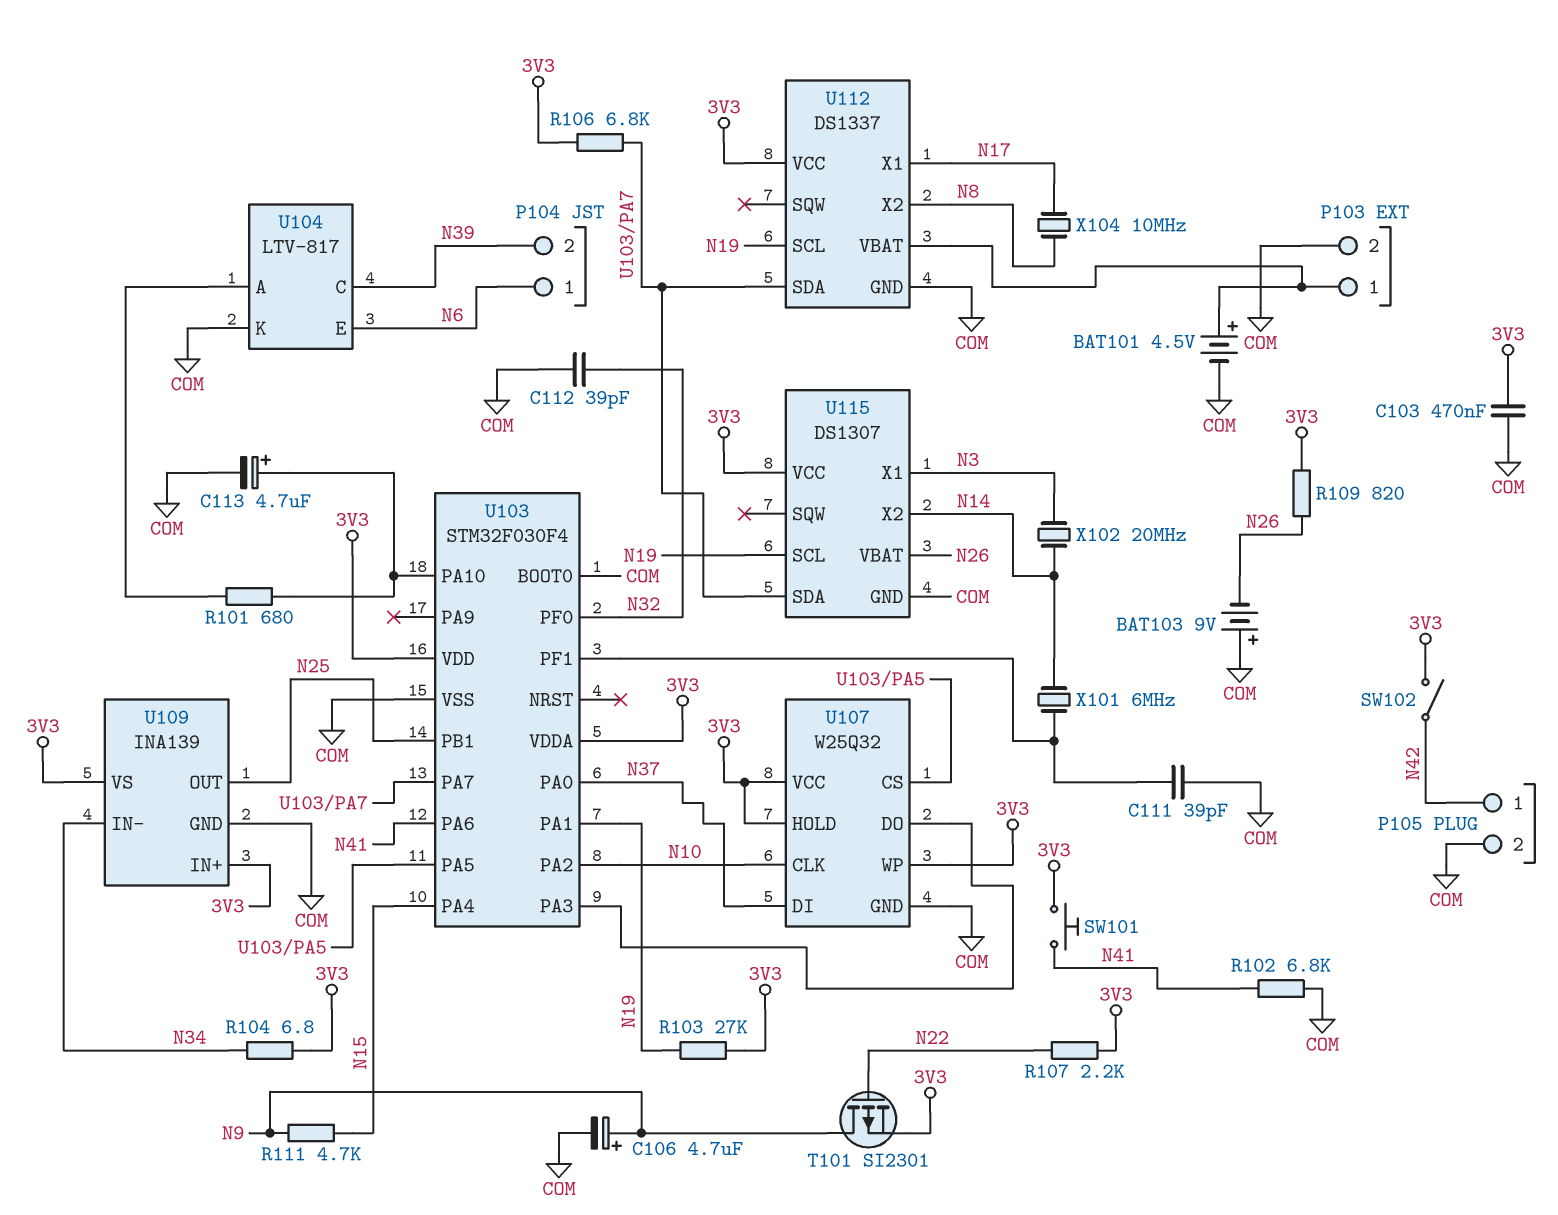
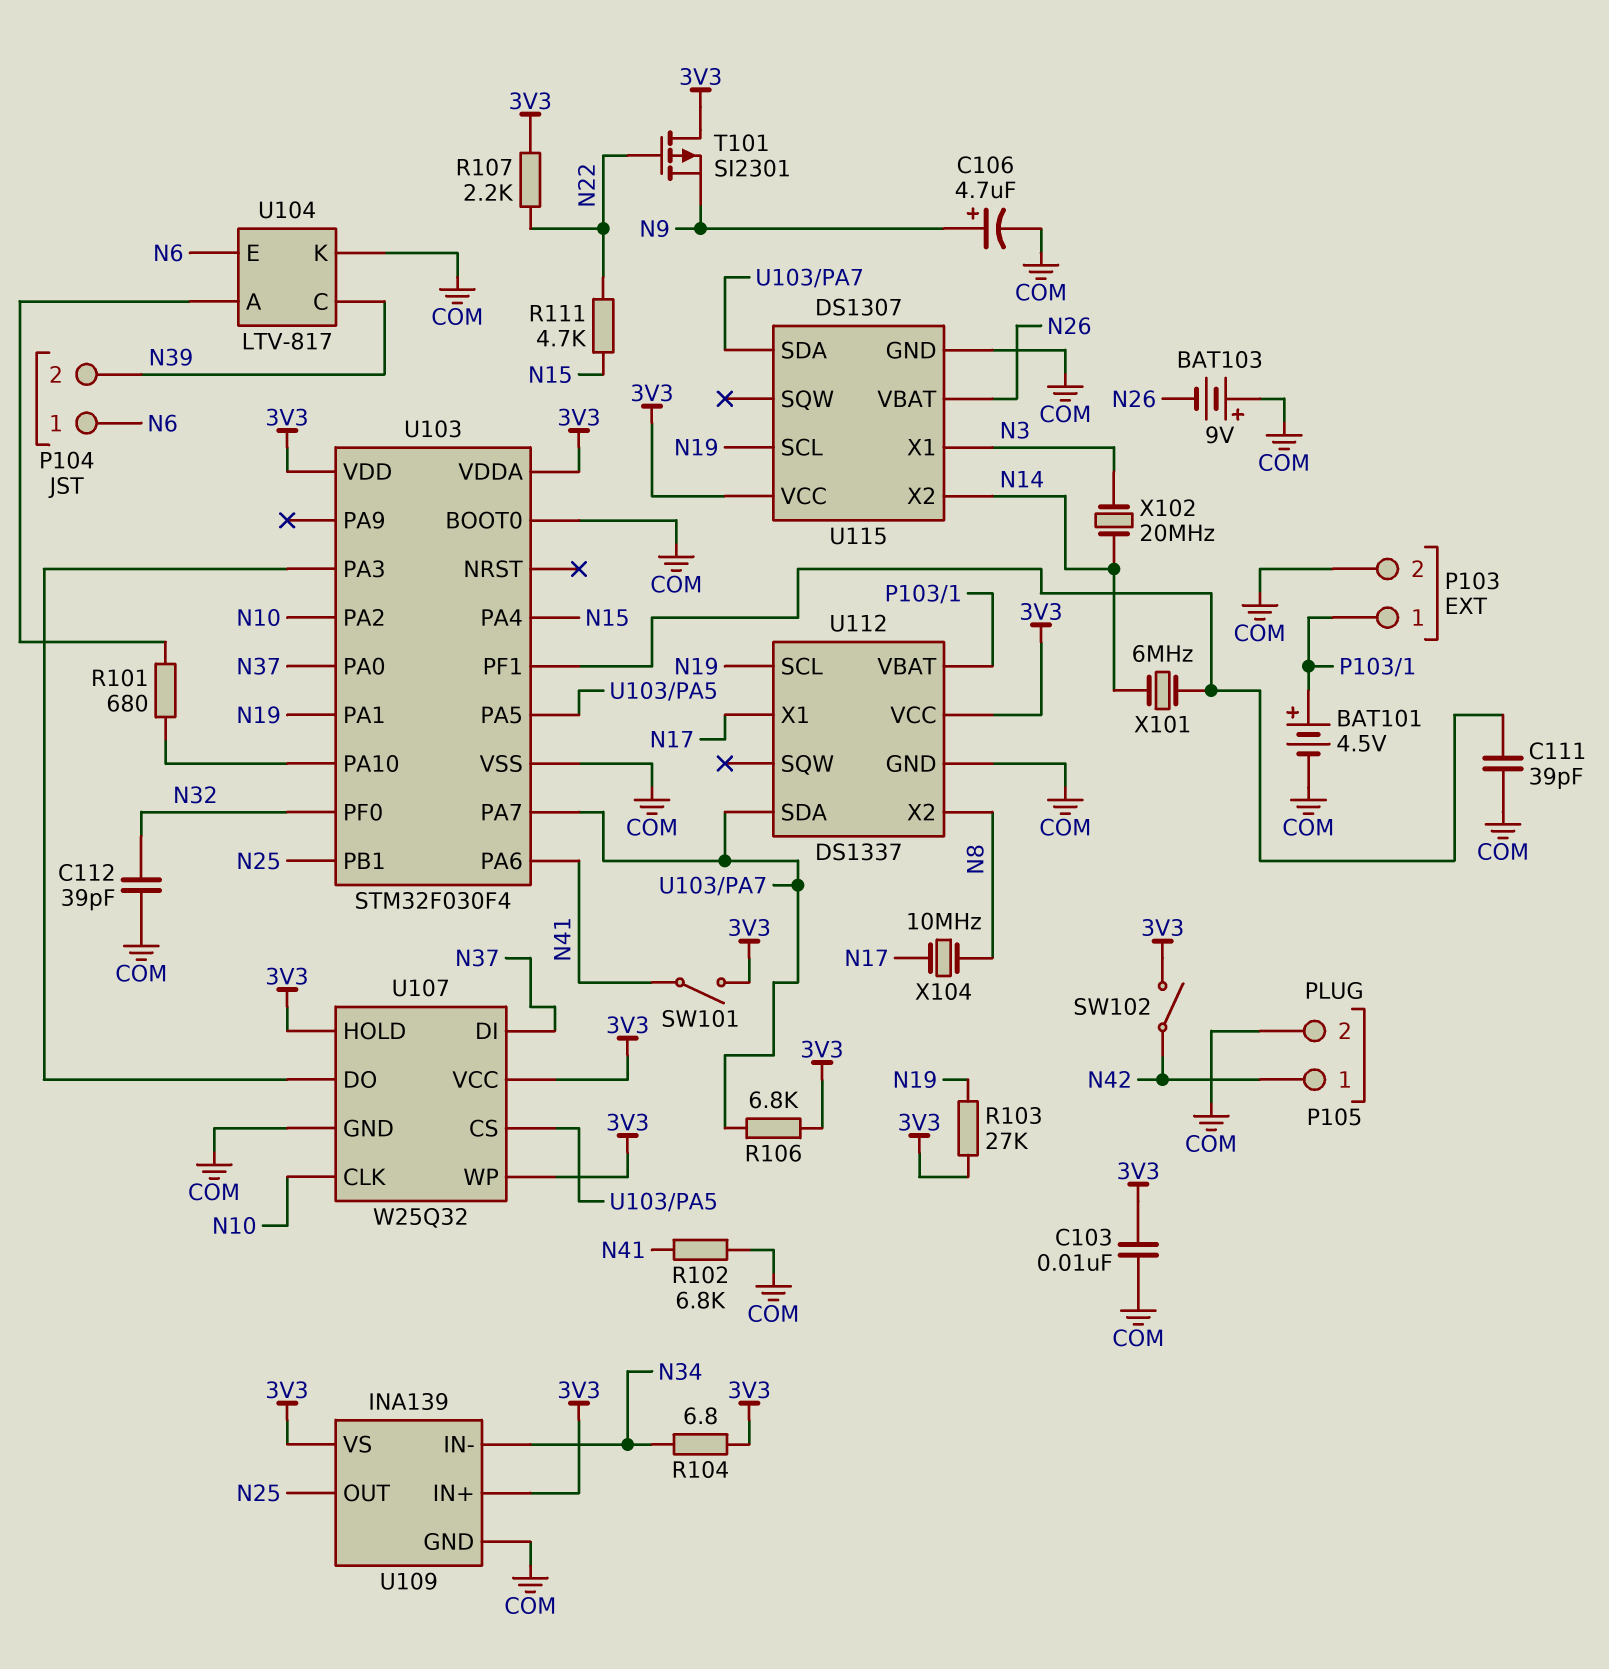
C103: 470nF (3V3, COM) -> 10nF (3V3, COM)
C113: 4.7uF (plus U103/PA10, minus COM) -> none
R109: 820 (3V3, N26) -> none
R111: 4.7k (N9, N15) -> 4.7k (N15, N22)
SW101: button (3V3, N41) -> switch (3V3, N41)
T101: PMOS SI2301 (G N22, D N9, S 3V3) -> PMOS SI2301 (G N22, D 3V3, S N9)

